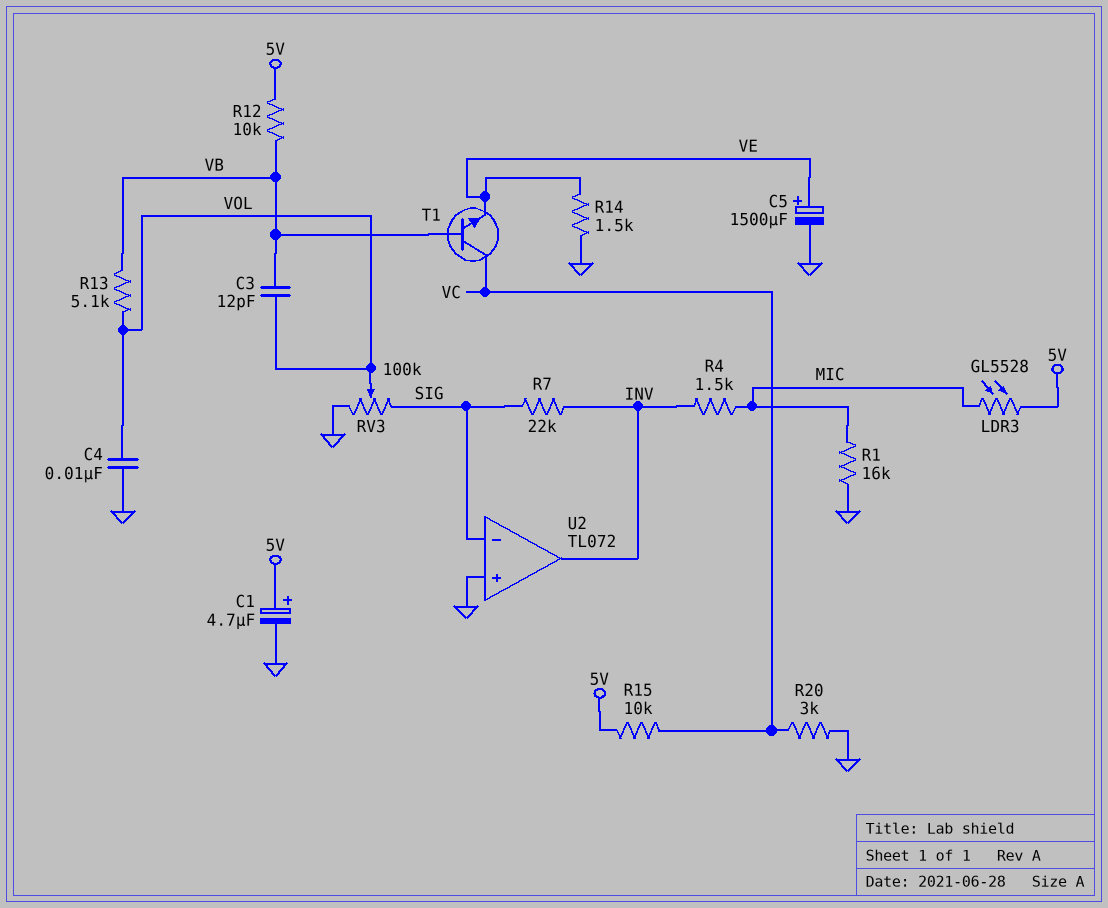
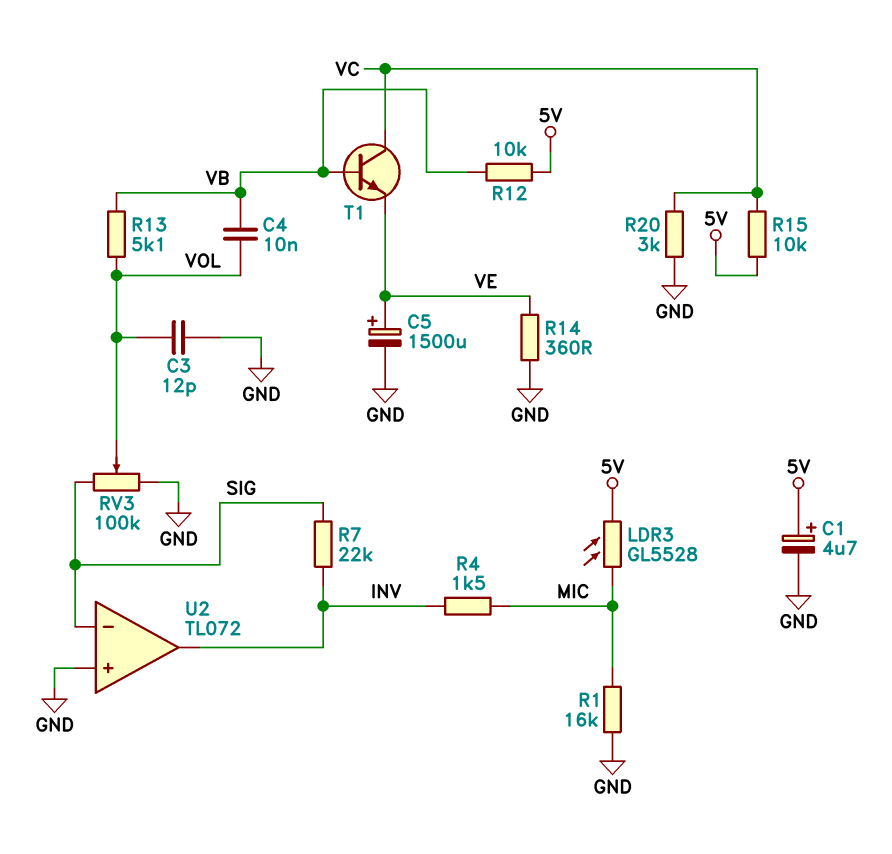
C3: 12pF (VB, VOL) -> 12pF (GND, VOL)
C4: 10nF (GND, VOL) -> 10nF (VB, VOL)
R14: 1.5k (GND, VE) -> 360 (GND, VE)

